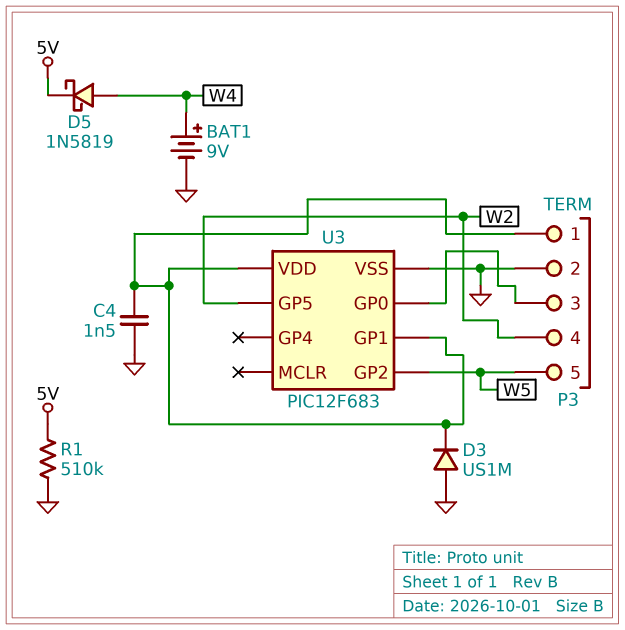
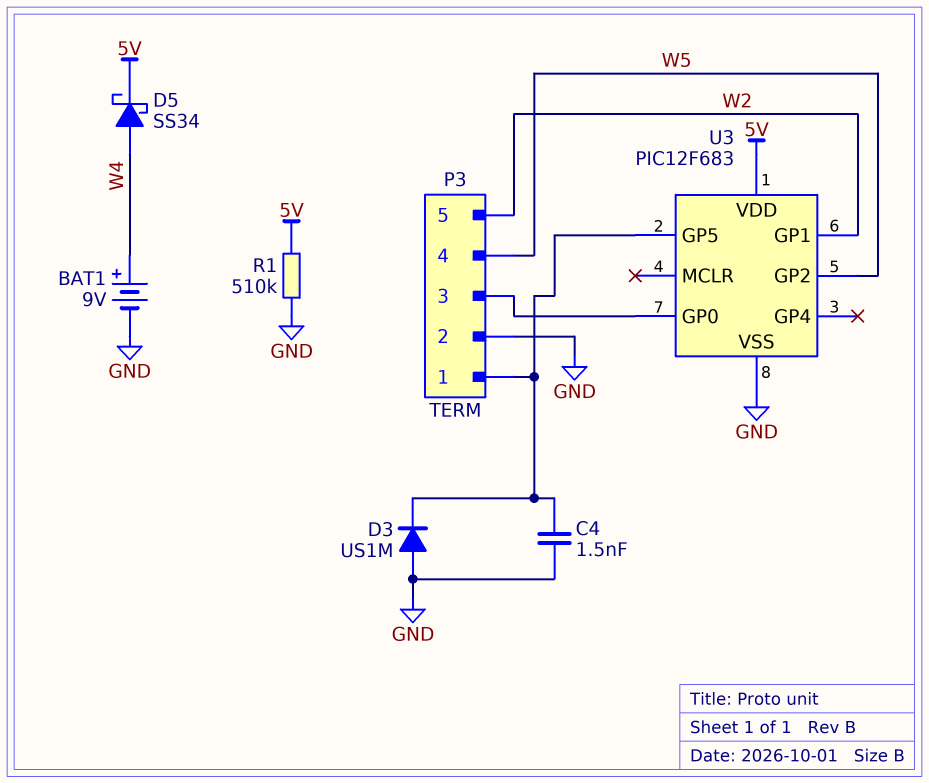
D5: schottky 1N5819 (A W4, K 5V) -> schottky SS34 (A W4, K 5V)
P3 pin 4: W2 -> W5
P3 pin 5: W5 -> W2
U3 pin GP1: P3/1 -> W2
U3 pin GP5: W2 -> P3/1
U3 pin VDD: P3/1 -> 5V

